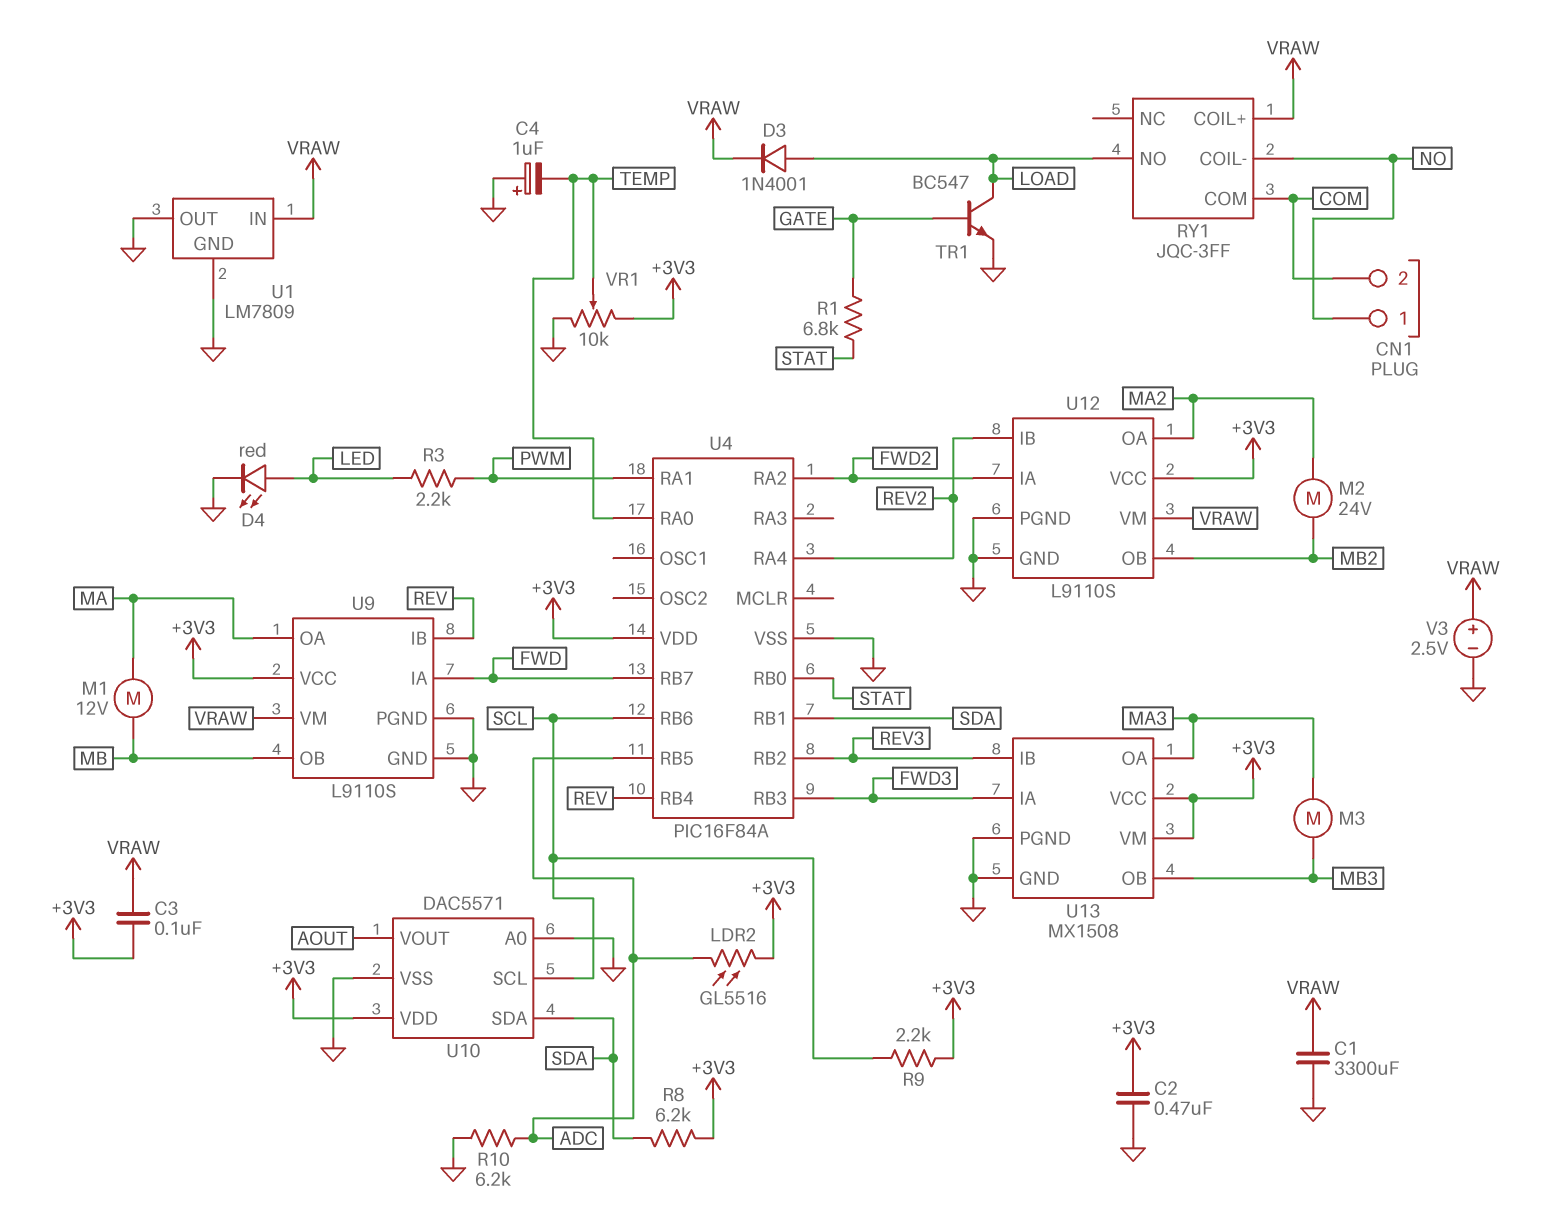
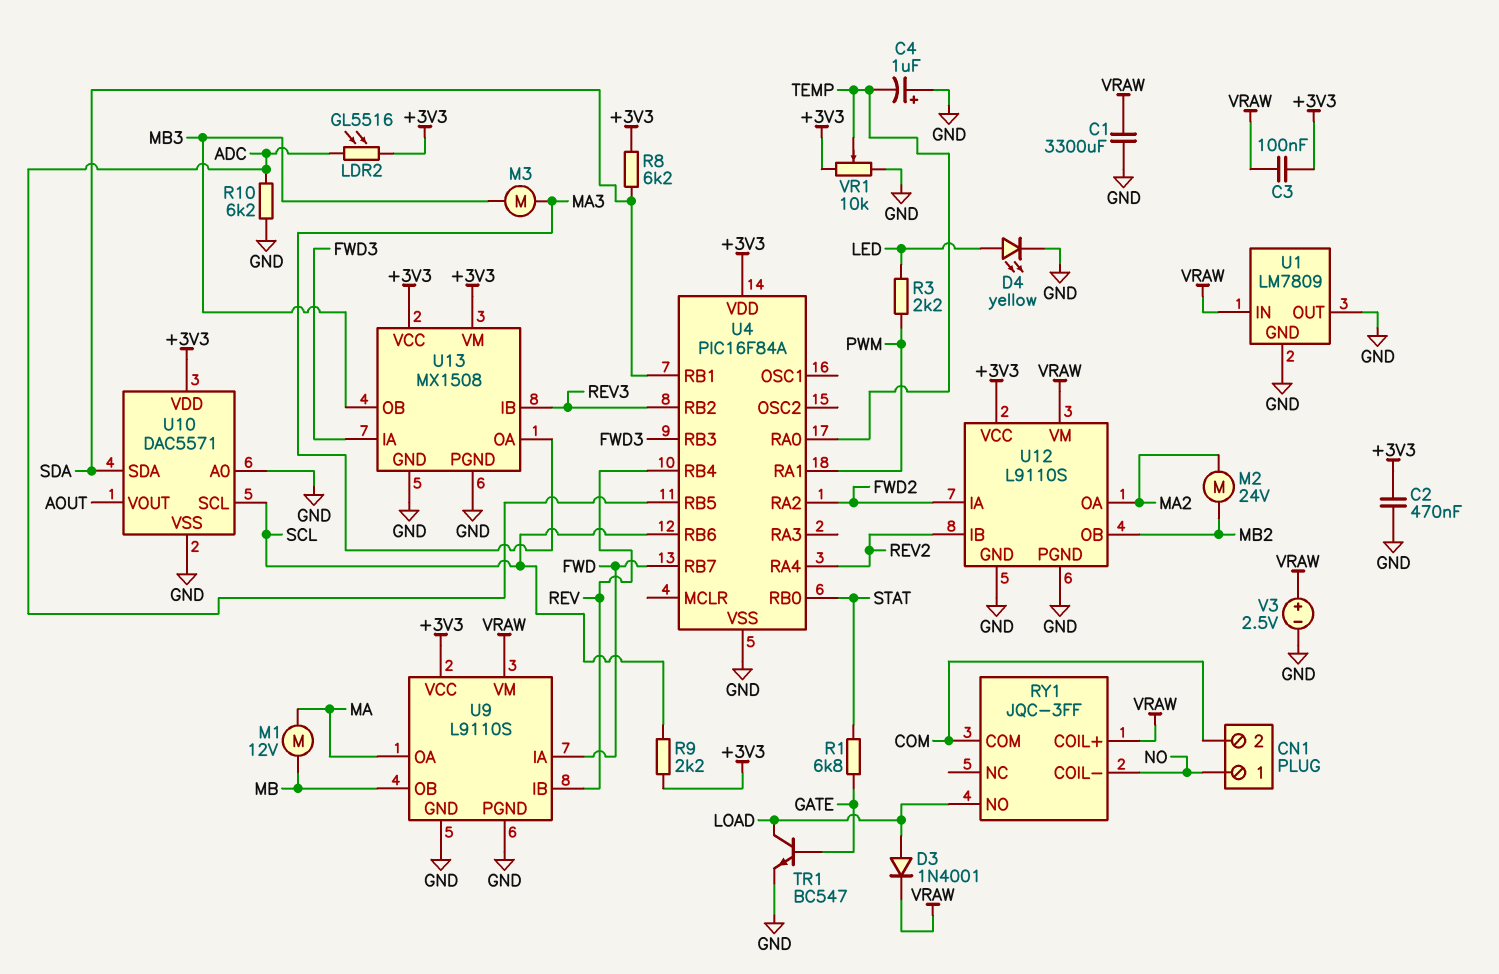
D4: LED red (A LED, K GND) -> LED yellow (A LED, K GND)

